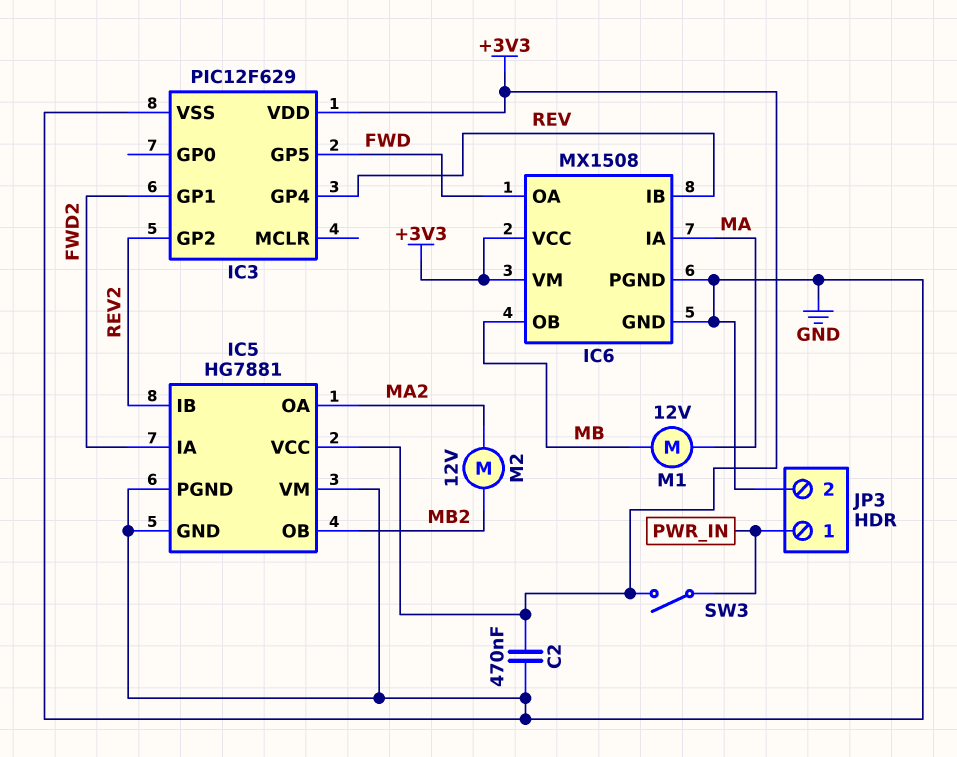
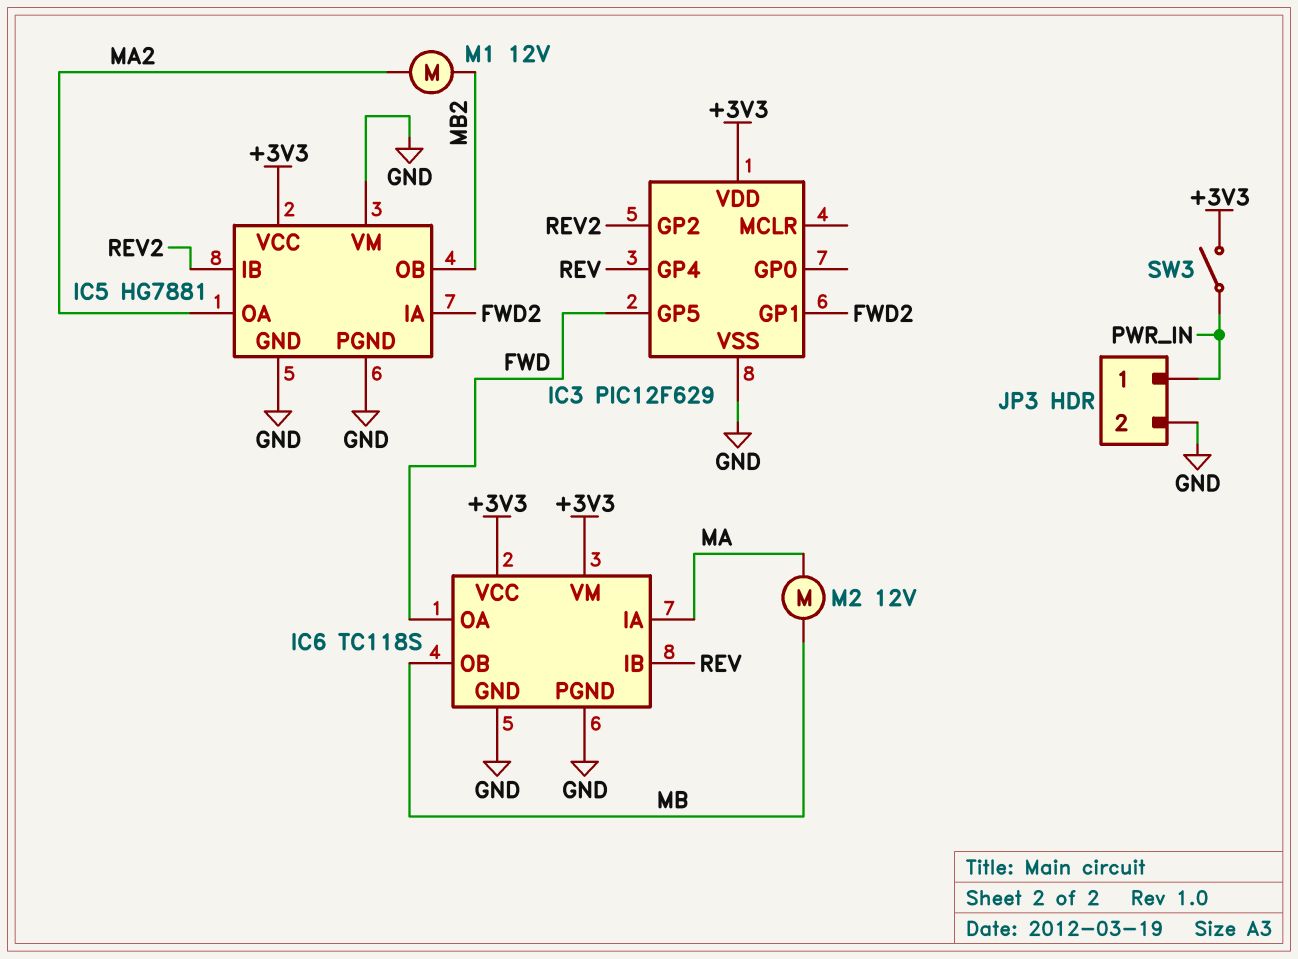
C2: 470nF (+3V3, GND) -> none
IC6: MX1508 -> TC118S
M1: motor 12V (MA, MB) -> motor 12V (MA2, MB2)
M2: motor 12V (MA2, MB2) -> motor 12V (MA, MB)

